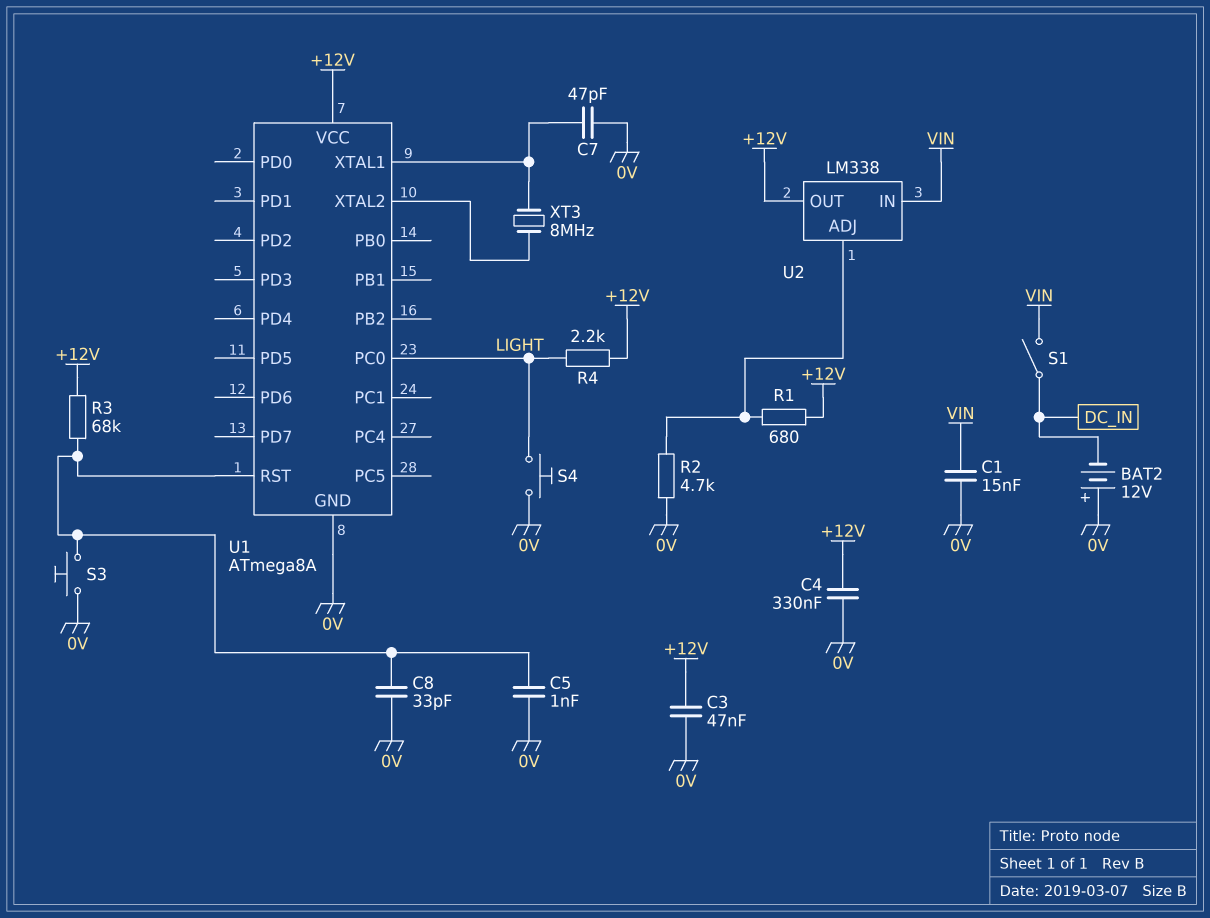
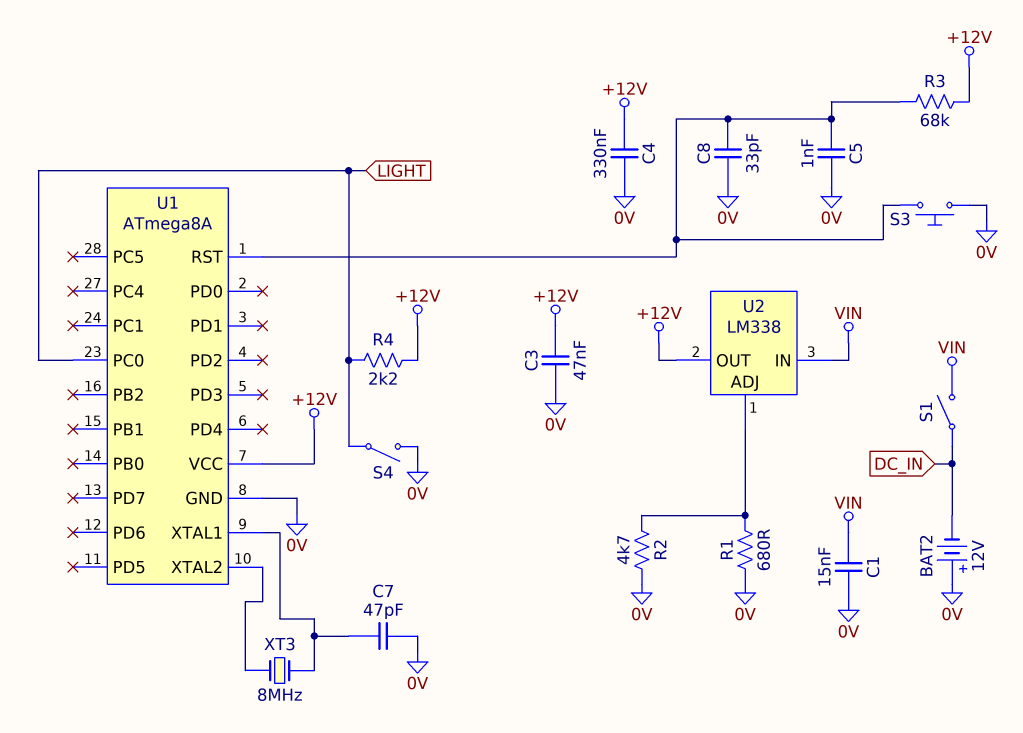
R1: 680 (+12V, U2/ADJ) -> 680 (0V, U2/ADJ)
S4: button (0V, LIGHT) -> switch (0V, LIGHT)

